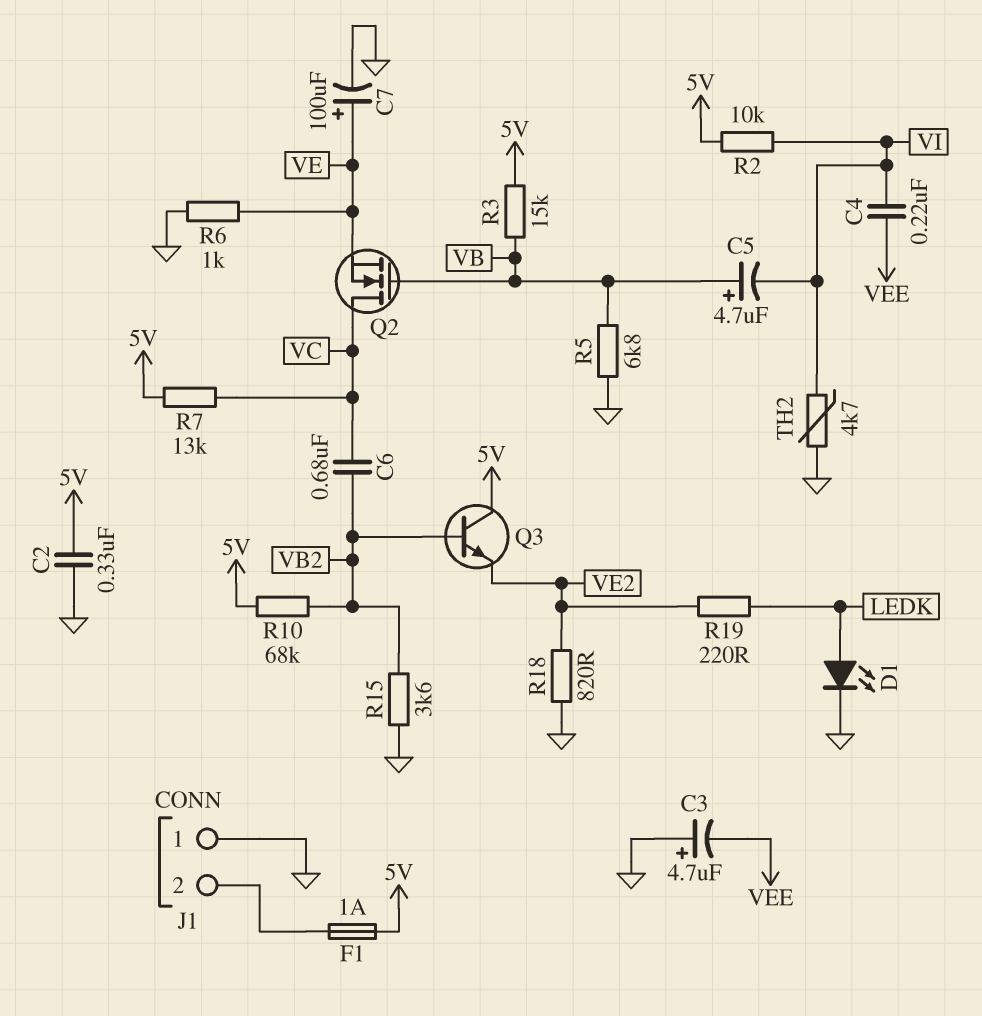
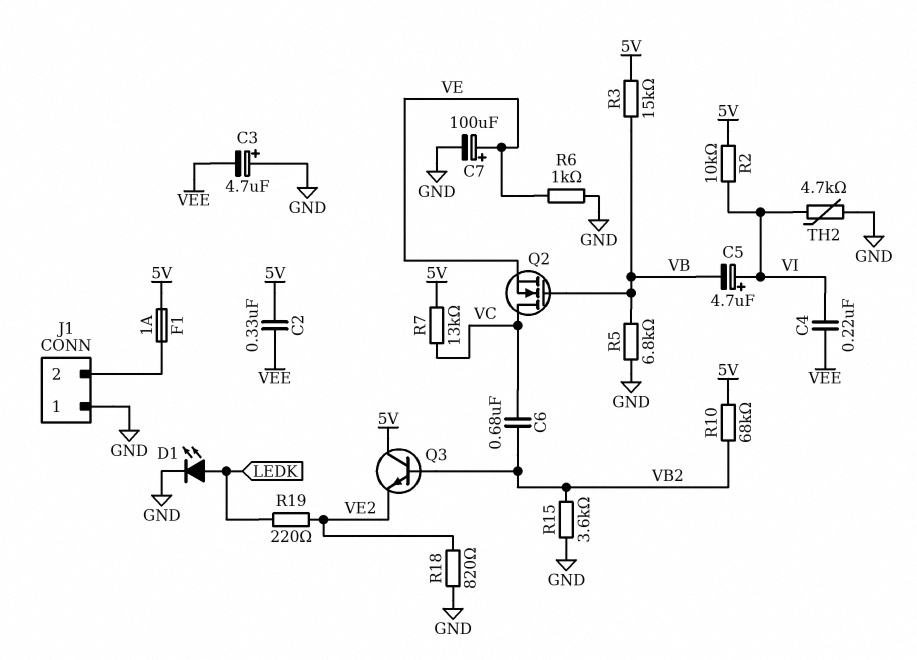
C2: 330nF (5V, GND) -> 330nF (5V, VEE)
C5: 4.7uF (plus VB, minus VI) -> 4.7uF (plus VI, minus VB)

